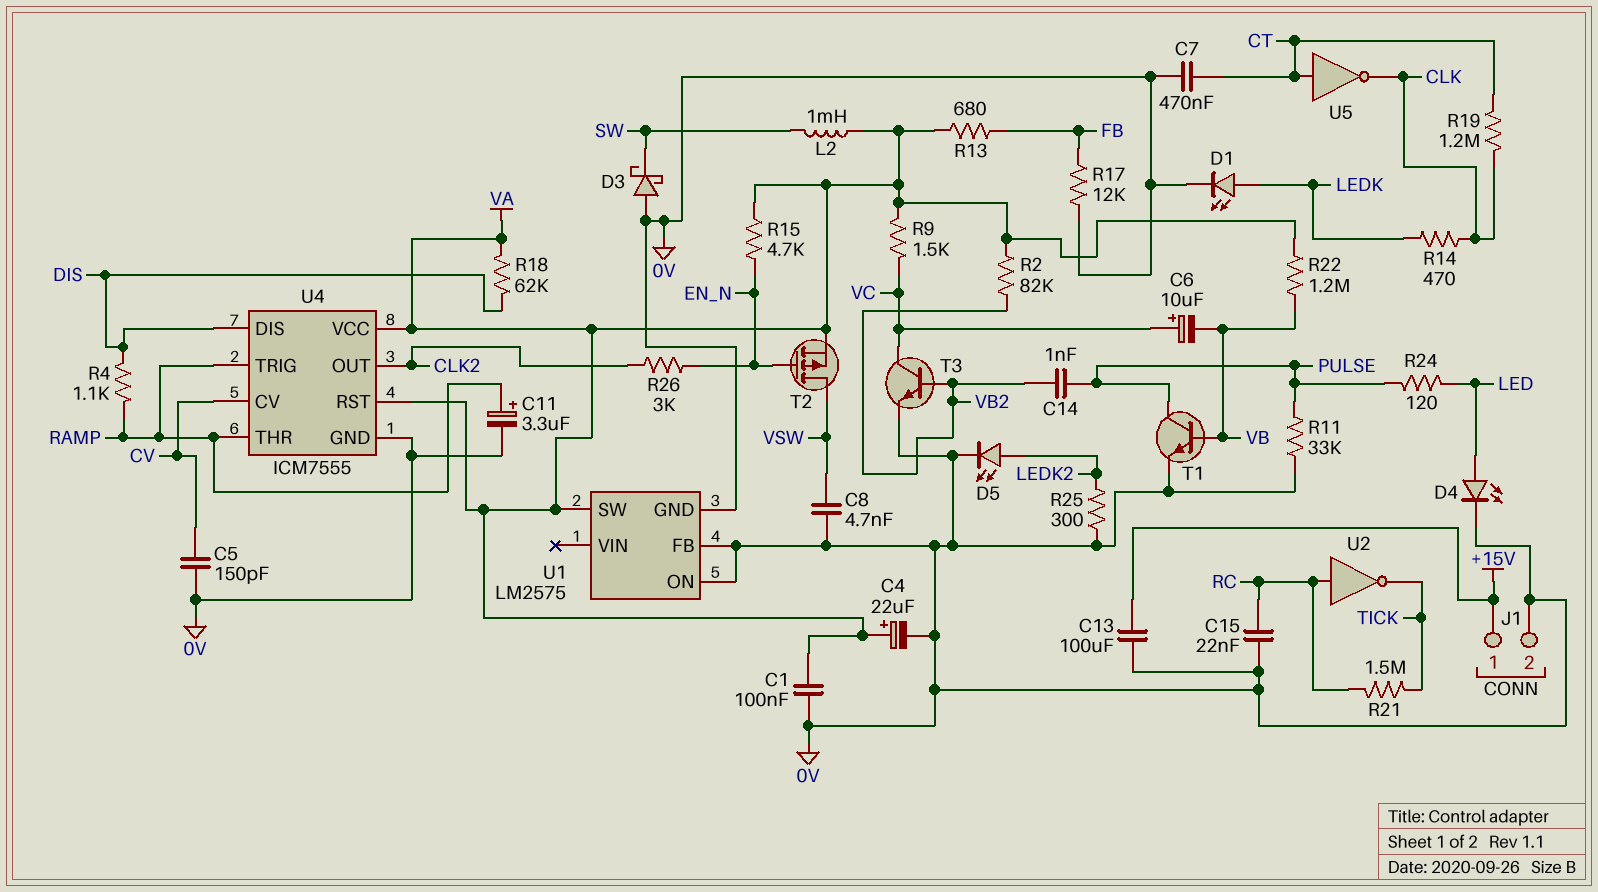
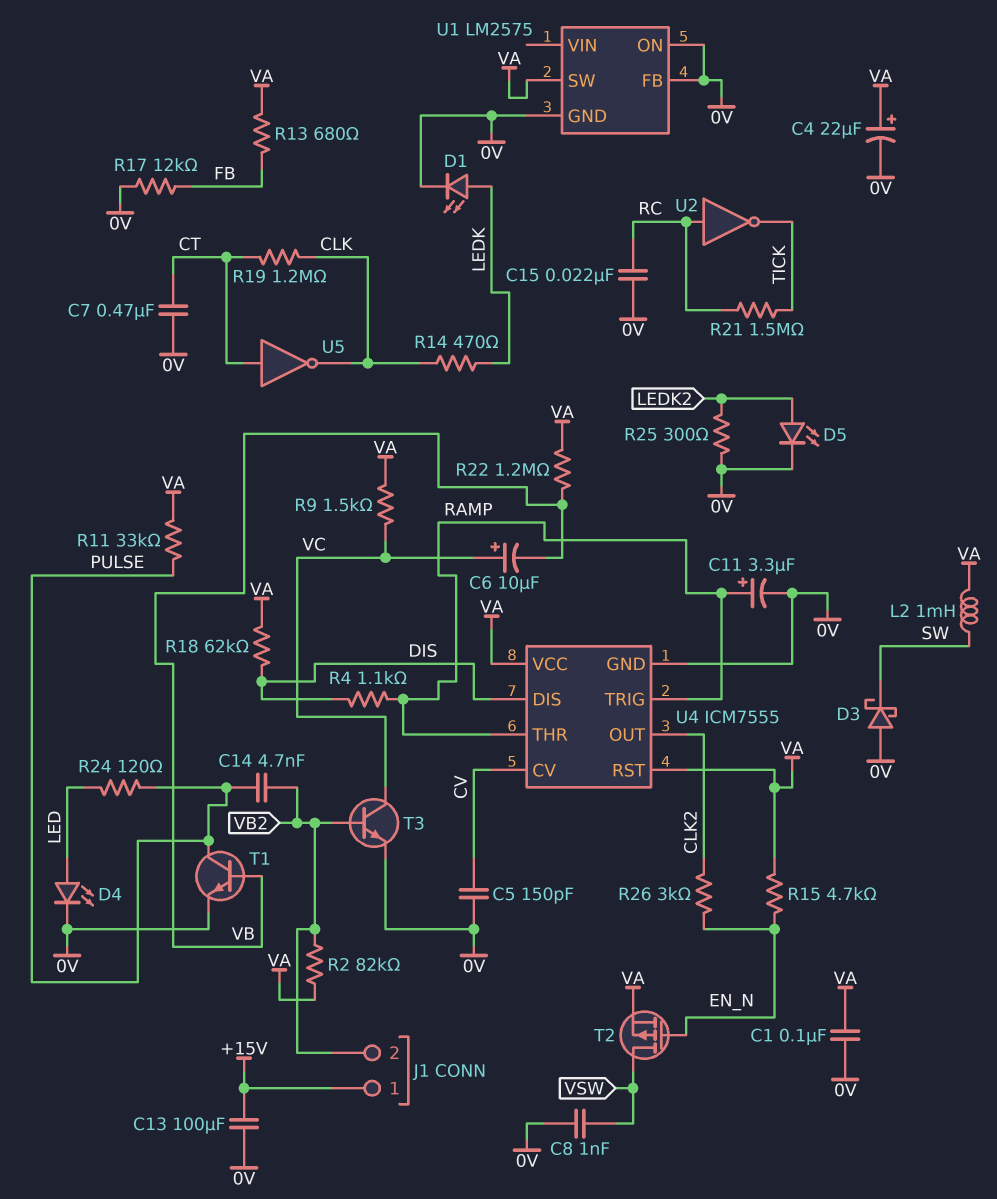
C8: 4.7nF (0V, VSW) -> 1nF (0V, VSW)
C14: 1nF (PULSE, VB2) -> 4.7nF (PULSE, VB2)
J1 pin 2: 0V -> VB2
R11: 33k (0V, PULSE) -> 33k (PULSE, VA)

